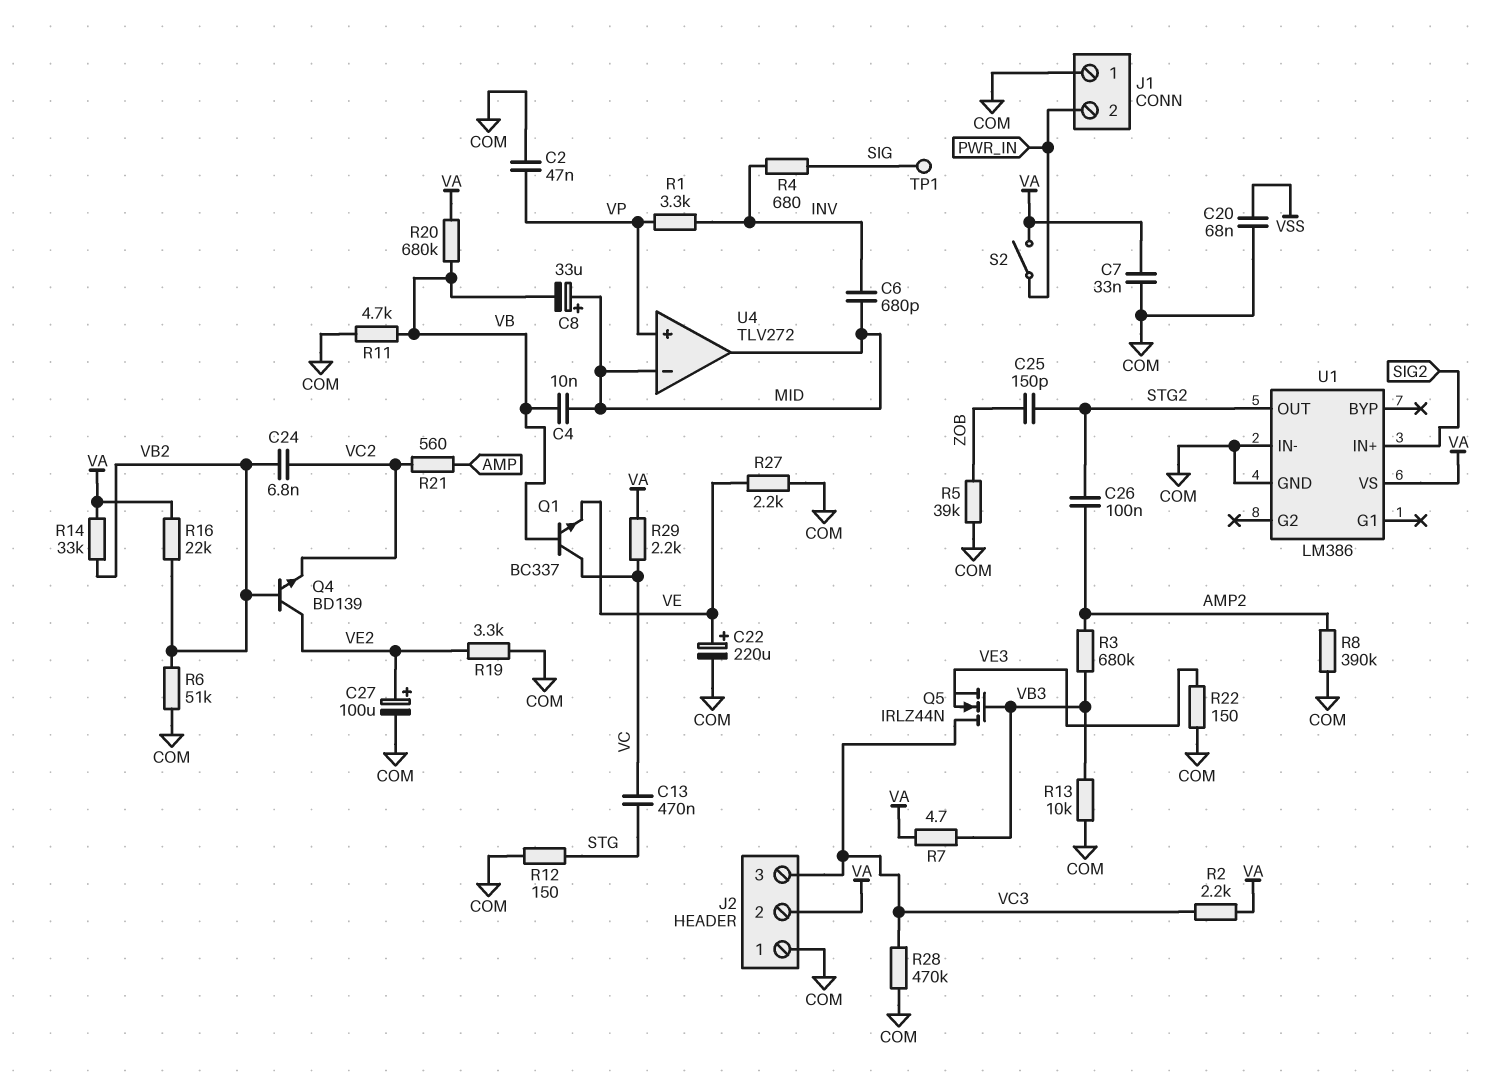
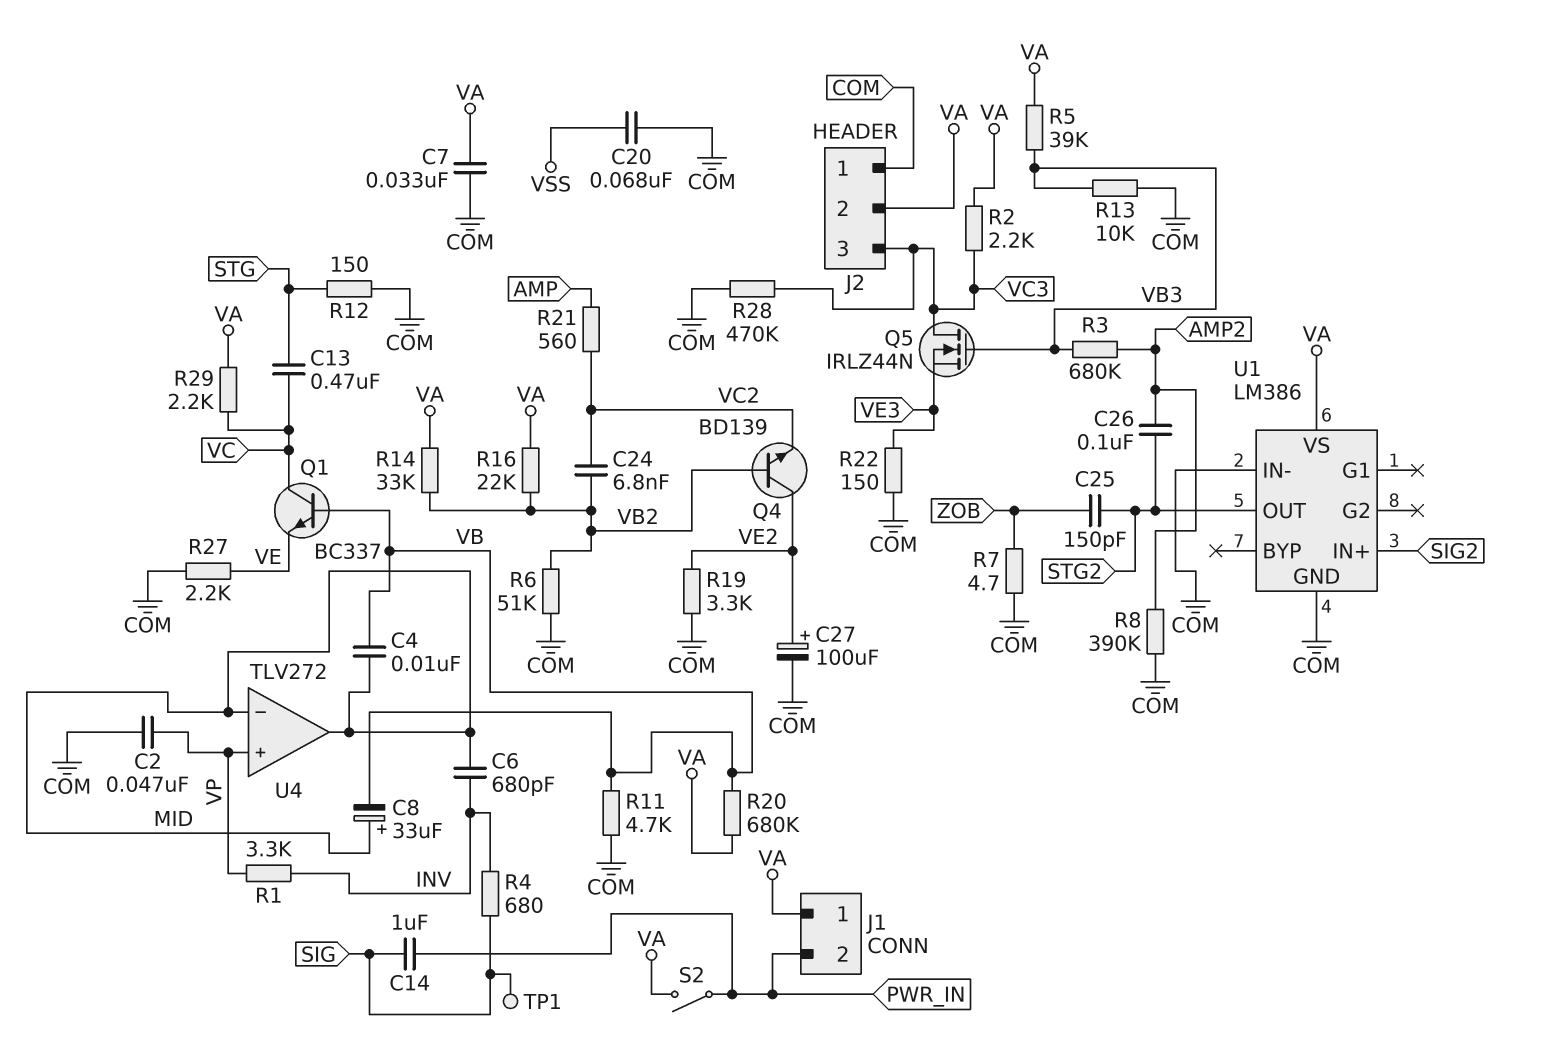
C14: none -> 1uF (PWR_IN, SIG)
C22: 220uF (plus VE, minus COM) -> none
J1 pin 1: COM -> VA
R5: 39k (COM, ZOB) -> 39k (VA, VB3)
R7: 4.7 (VA, VB3) -> 4.7 (COM, ZOB)

